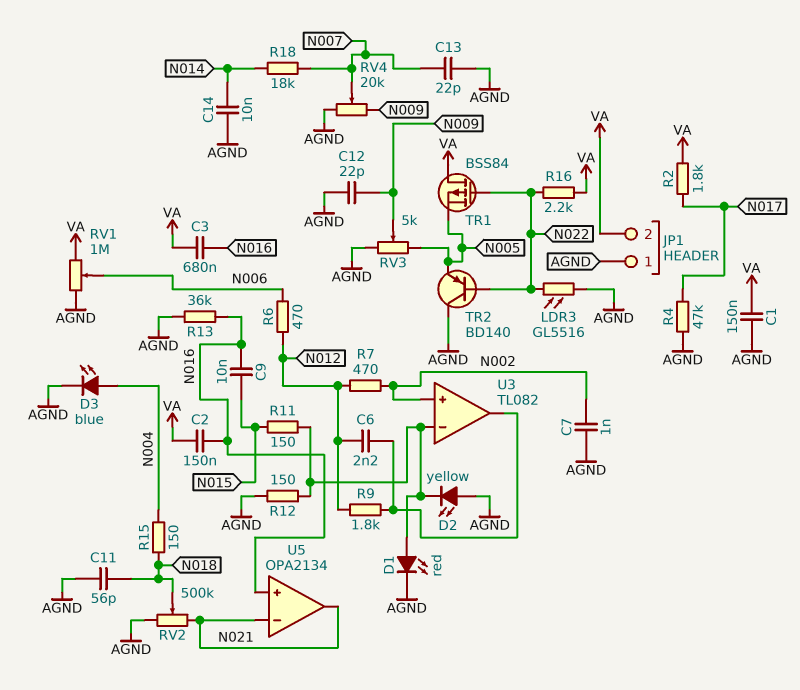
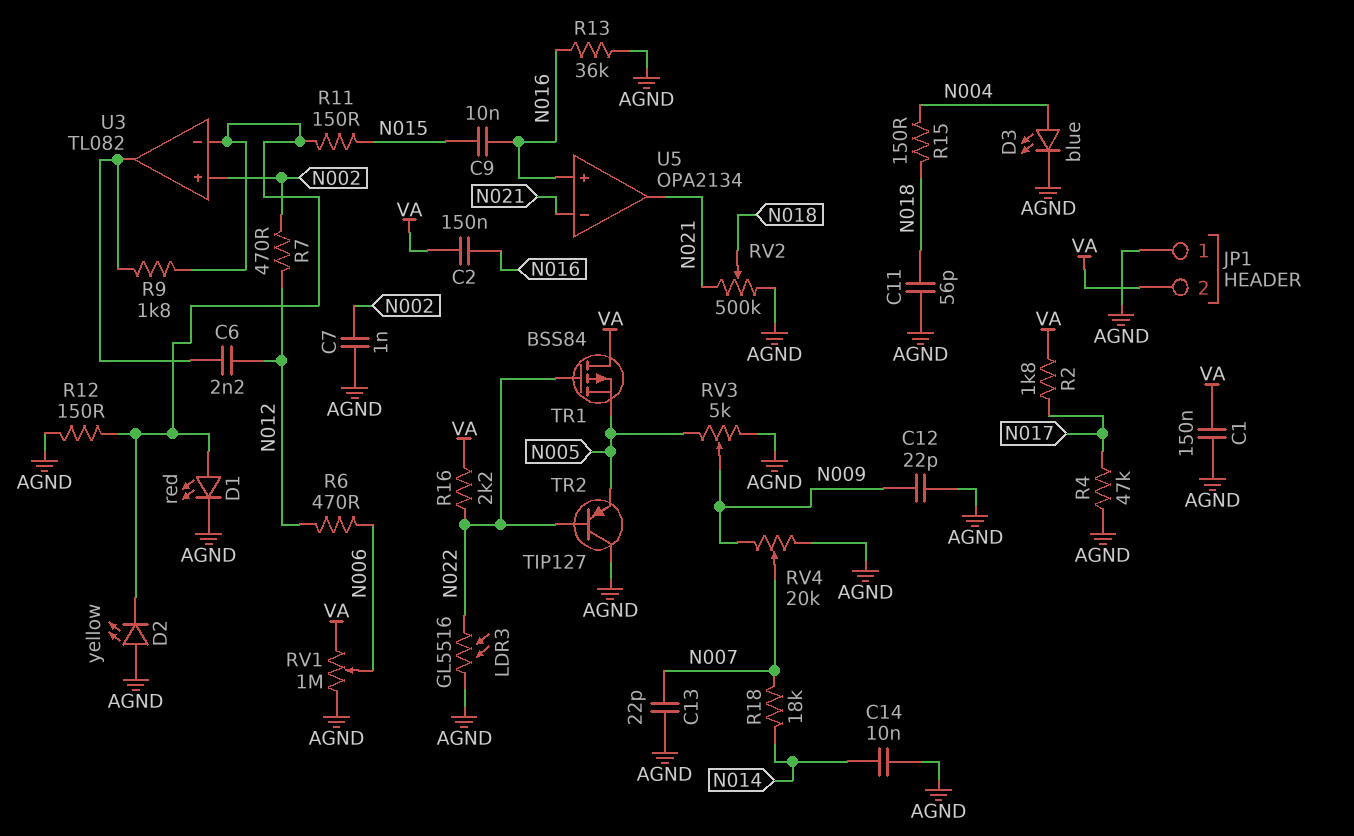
C3: 680nF (N016, VA) -> none
R9: 1.8k (N012, U3/out) -> 1.8k (U3/in-, U3/out)
TR2: PNP BD140 (B N022, C AGND, E N005) -> PNP TIP127 (B N022, C AGND, E N005)

